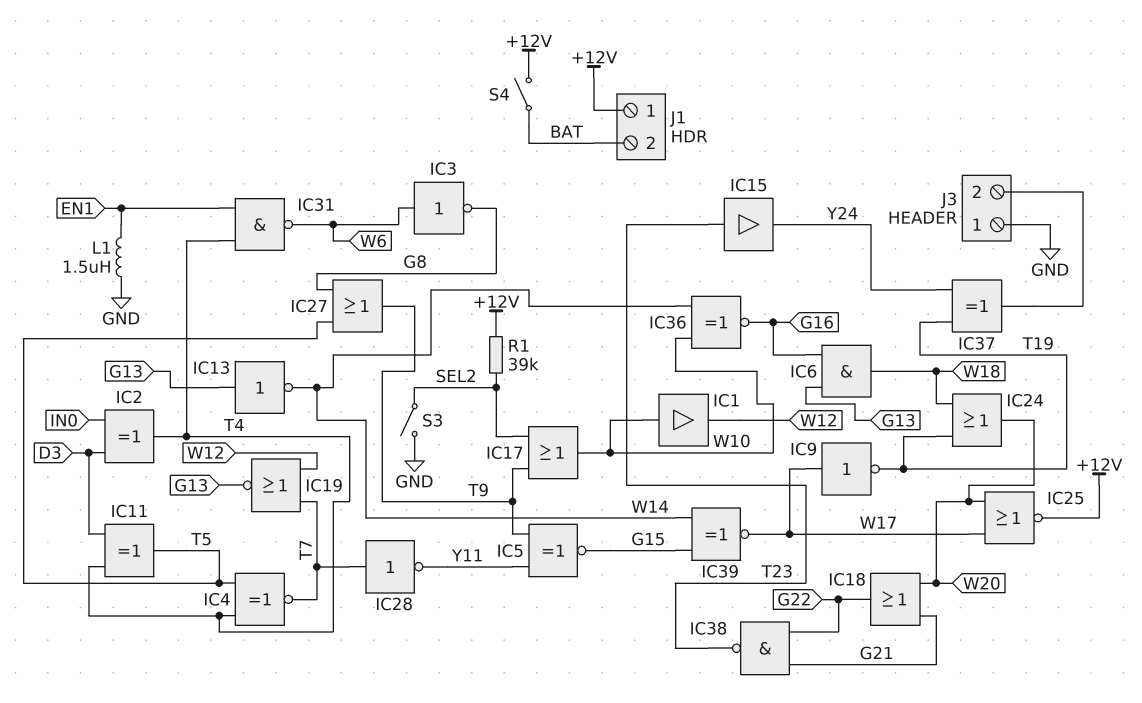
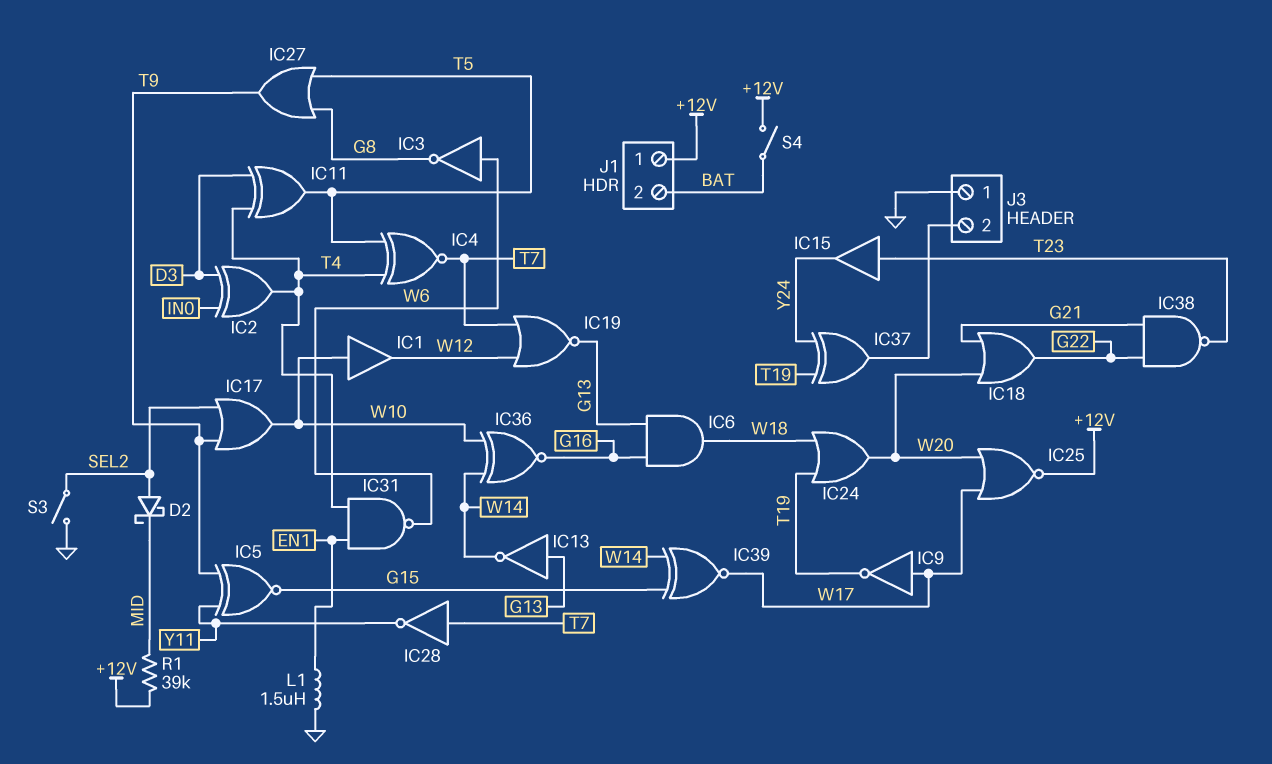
D2: none -> schottky (A SEL2, K MID)
R1: 39k (+12V, SEL2) -> 39k (+12V, MID)

